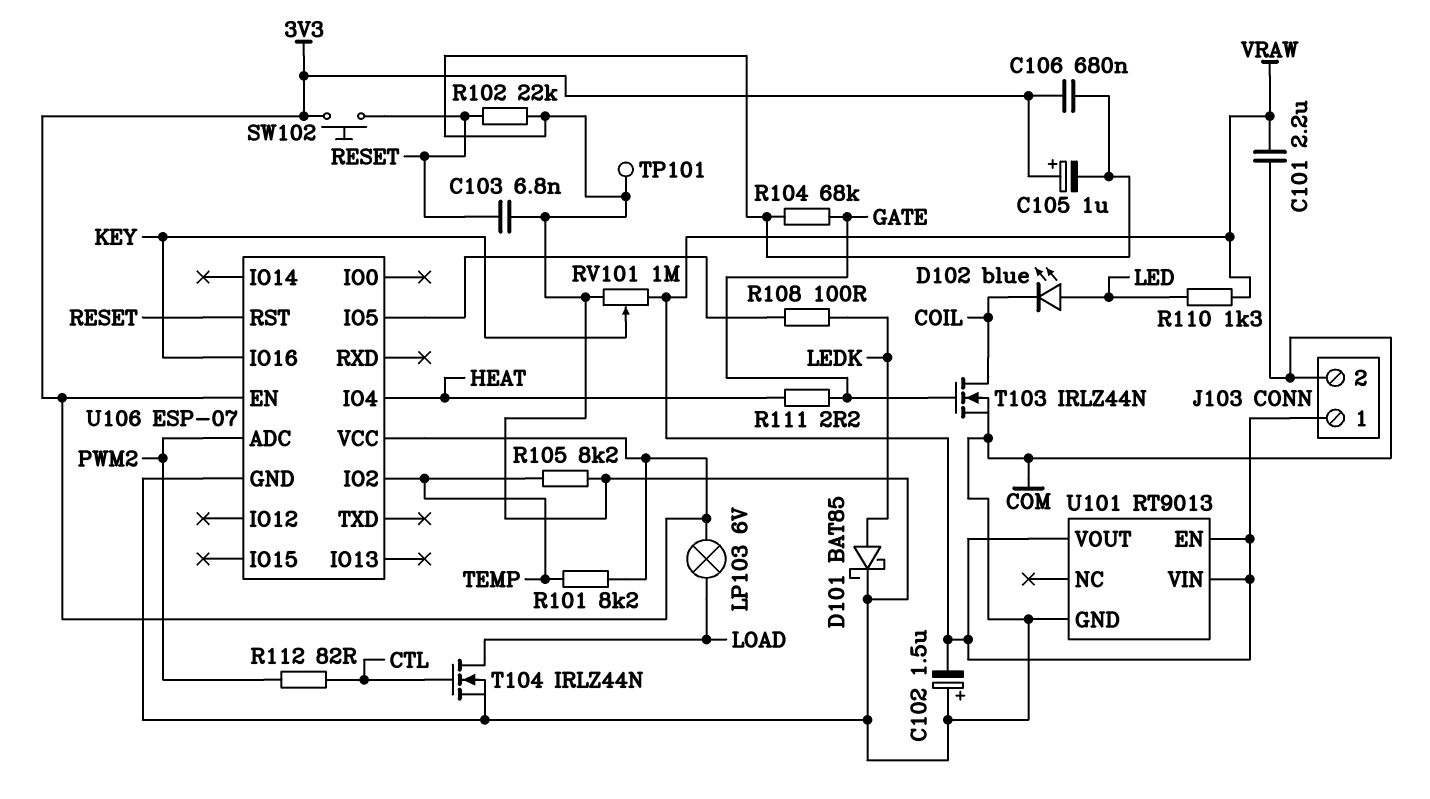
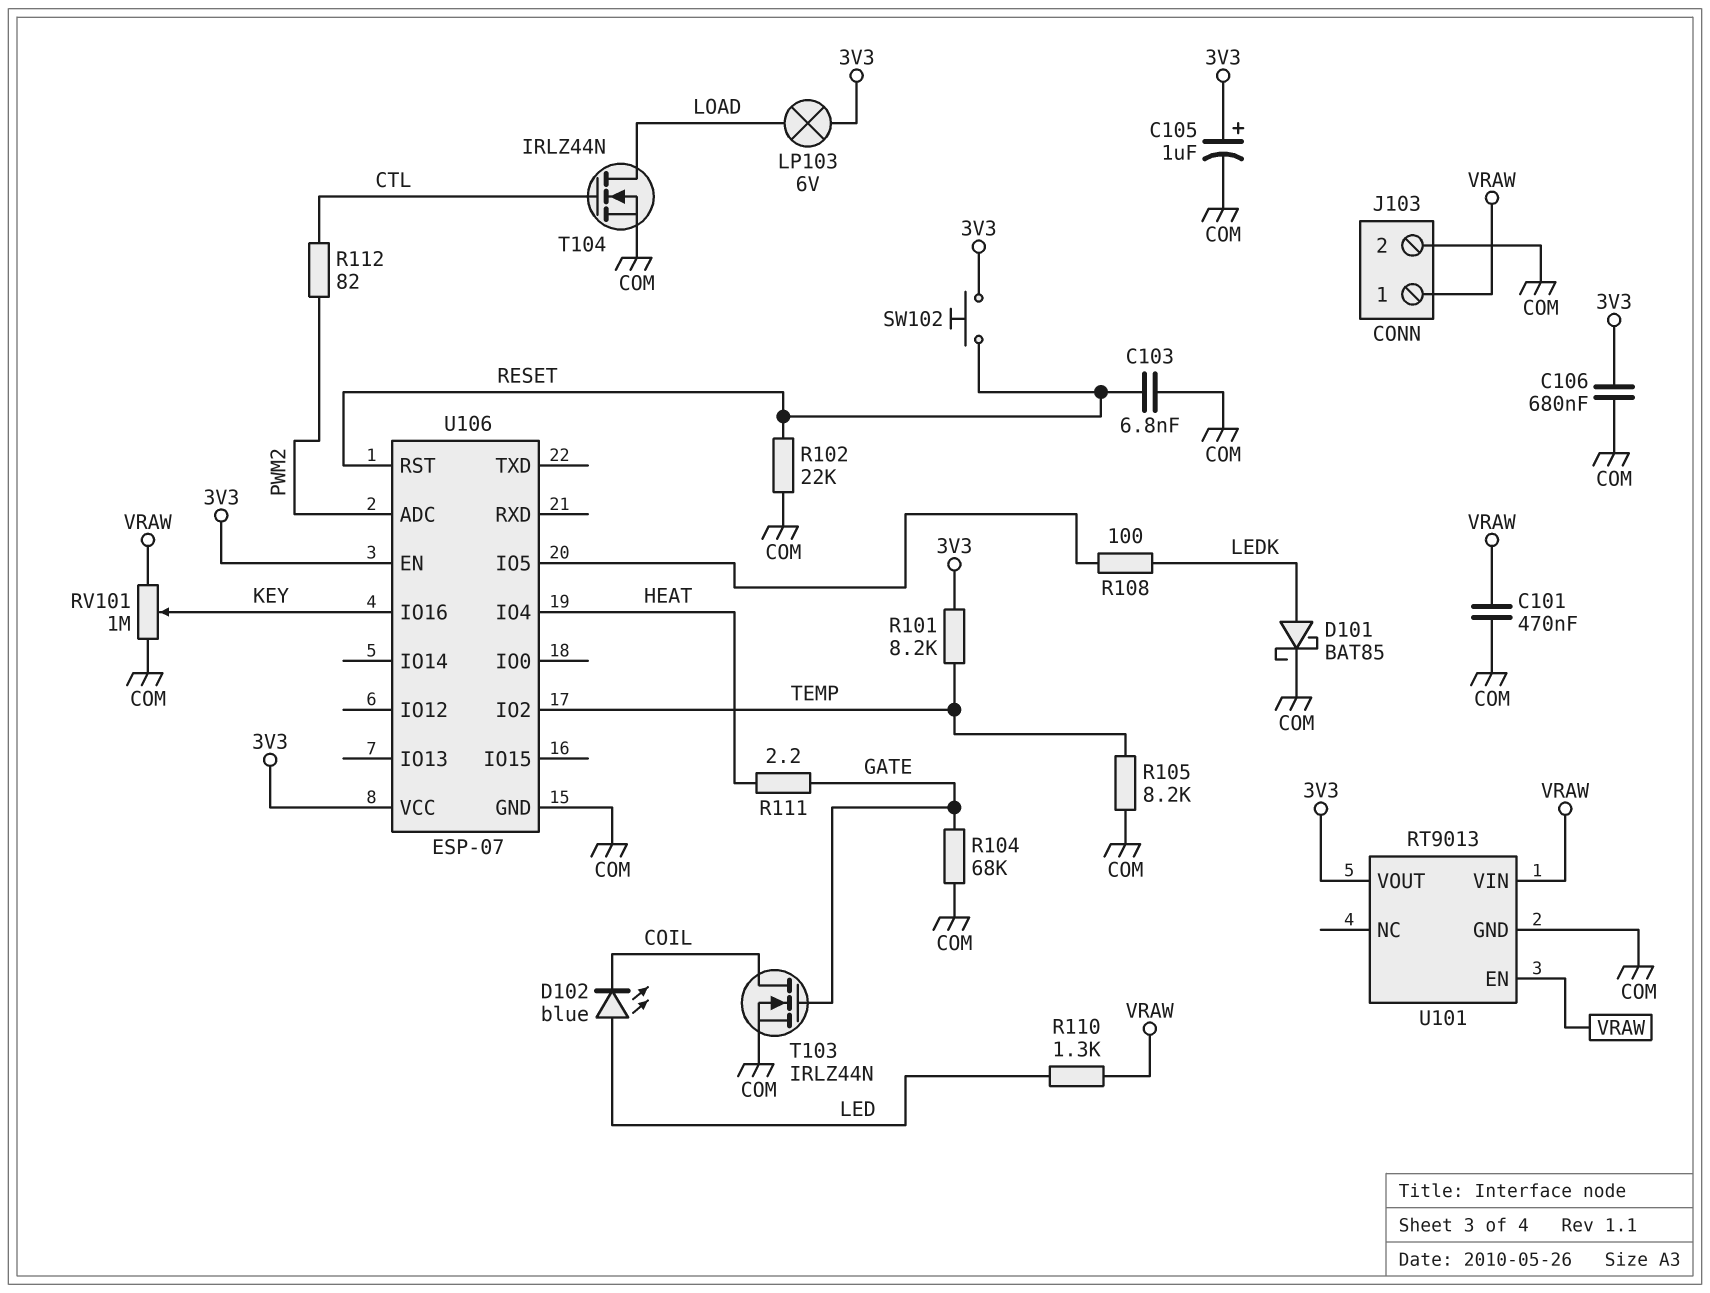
C101: 2.2uF (COM, VRAW) -> 470nF (COM, VRAW)
C102: 1.5uF (plus COM, minus VRAW) -> none
TP101: test point (COM) -> none
U101 pin VOUT: VRAW -> 3V3

